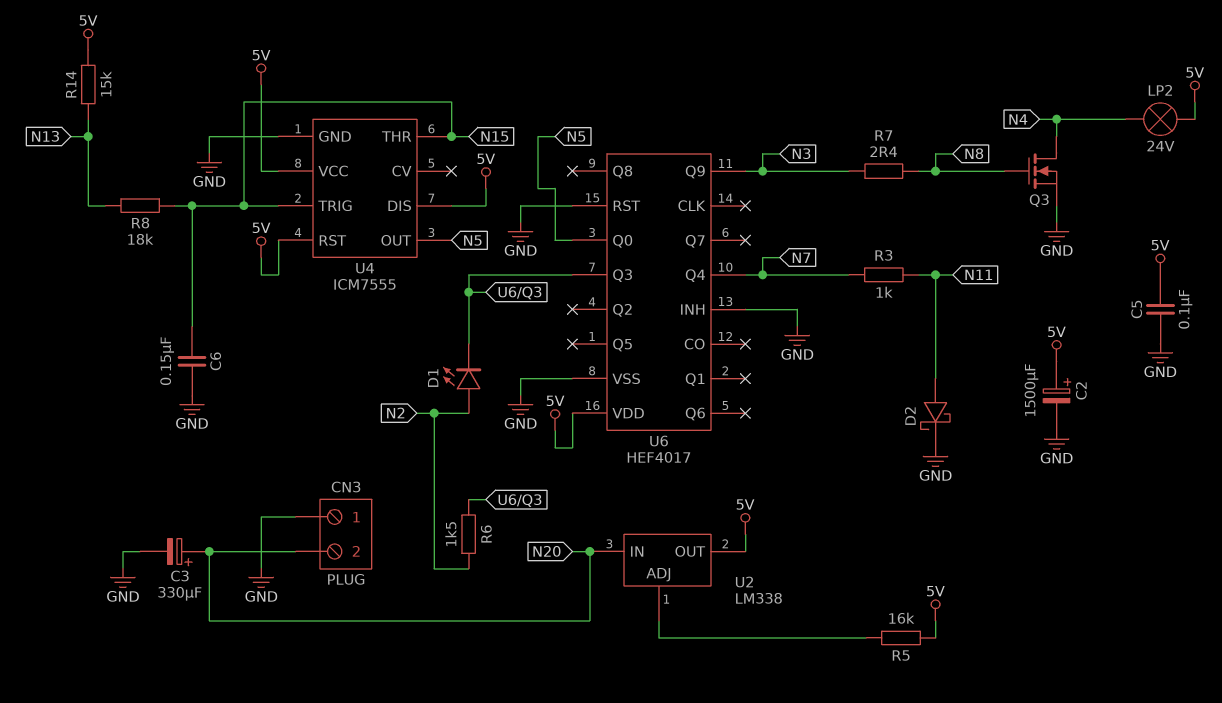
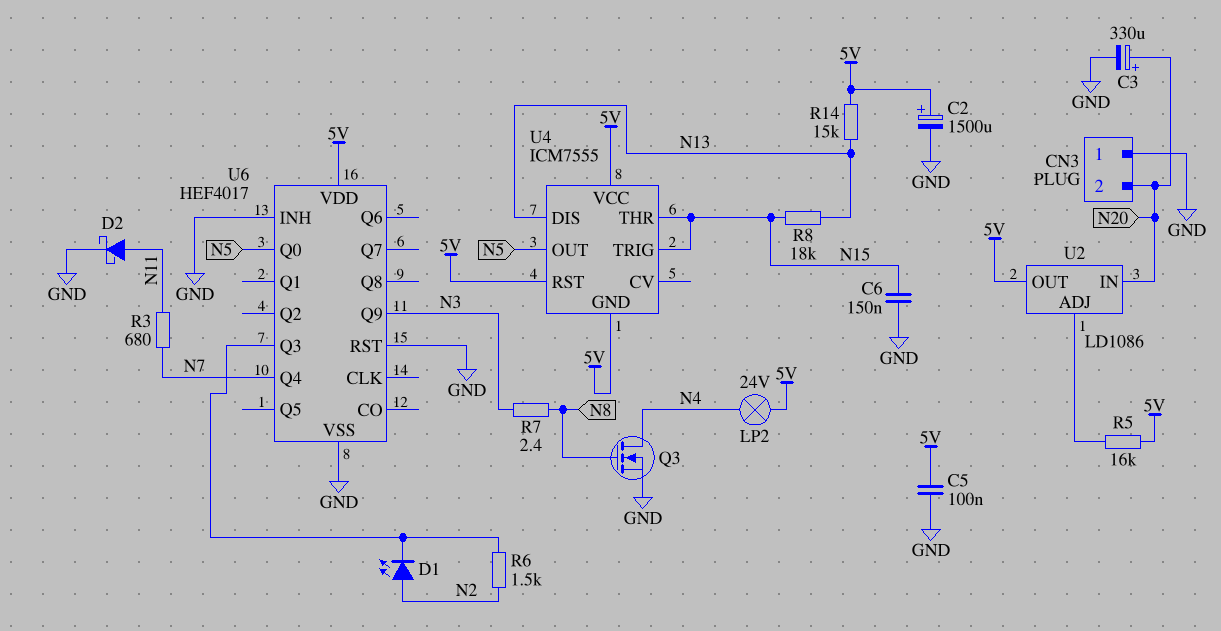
R3: 1k (N7, N11) -> 680 (N7, N11)
U2: LM338 -> LD1086
U4 pin DIS: 5V -> N13
U4 pin GND: GND -> 5V

